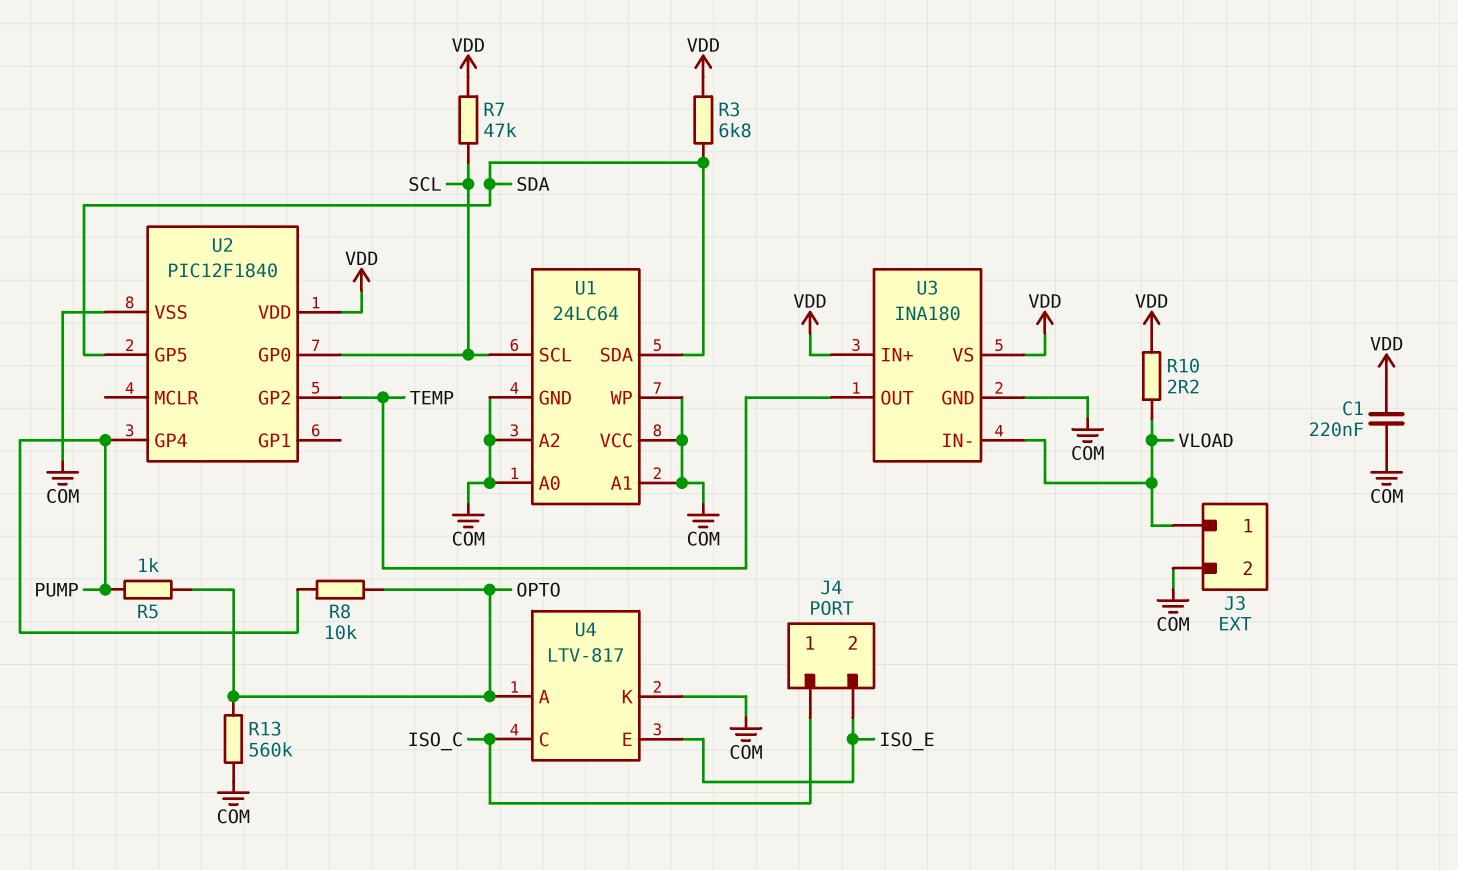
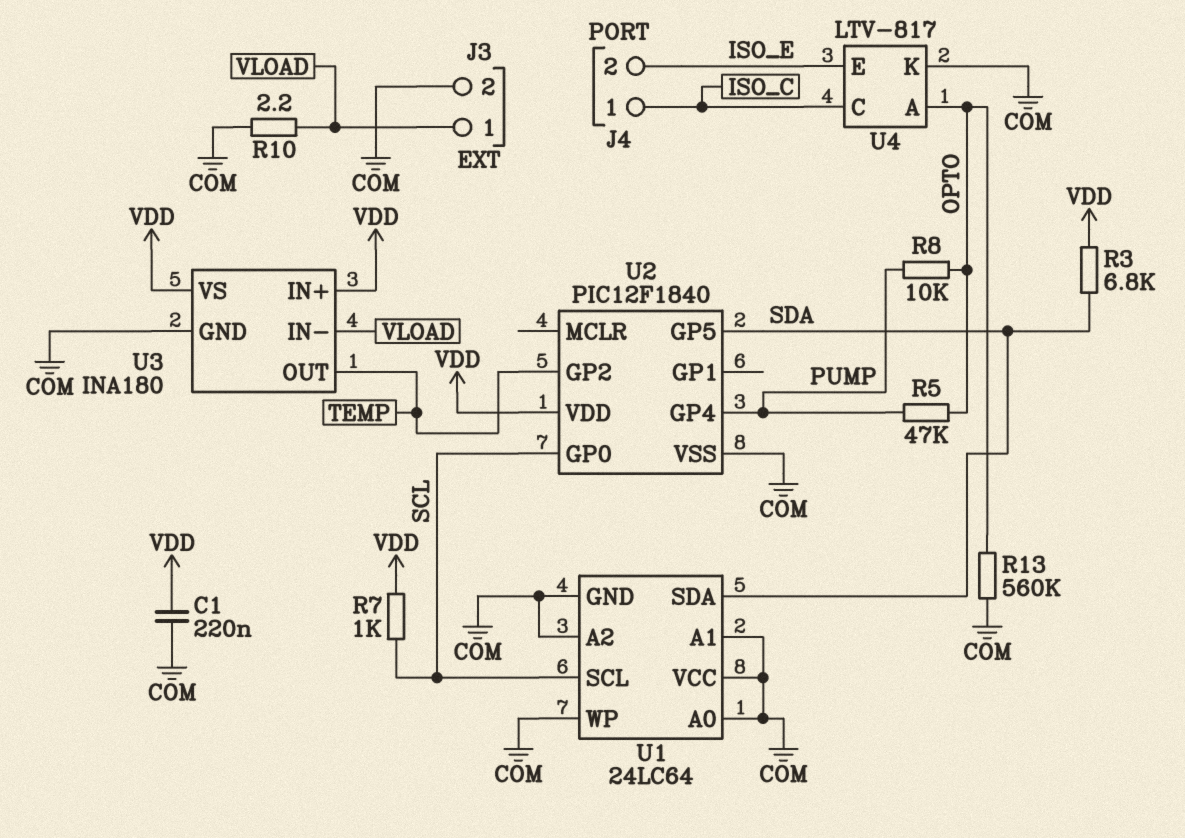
R5: 1k (OPTO, PUMP) -> 47k (OPTO, PUMP)
R7: 47k (SCL, VDD) -> 1k (SCL, VDD)
R10: 2.2 (VDD, VLOAD) -> 2.2 (COM, VLOAD)

